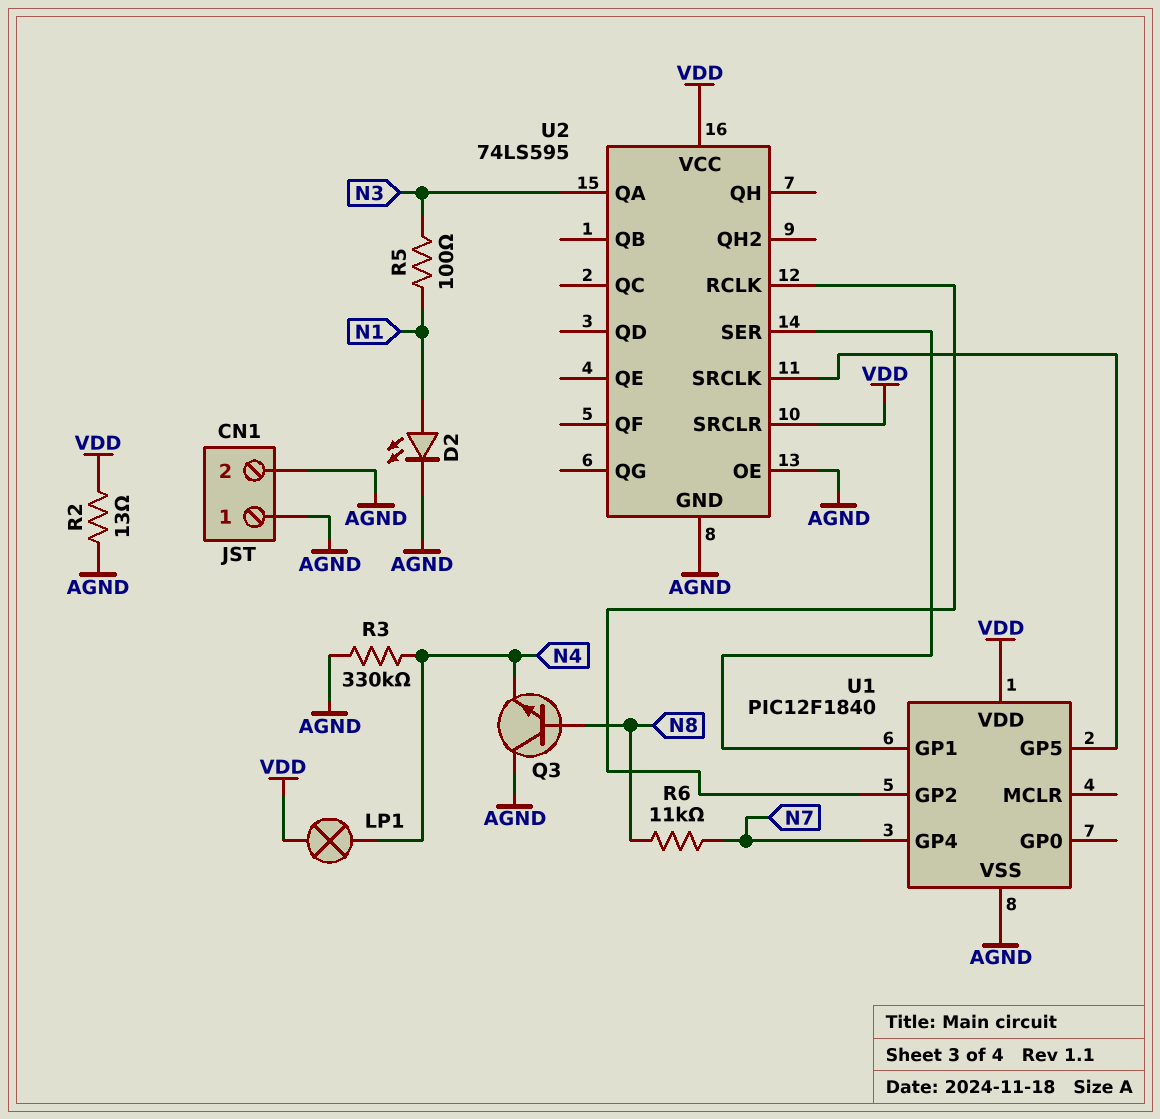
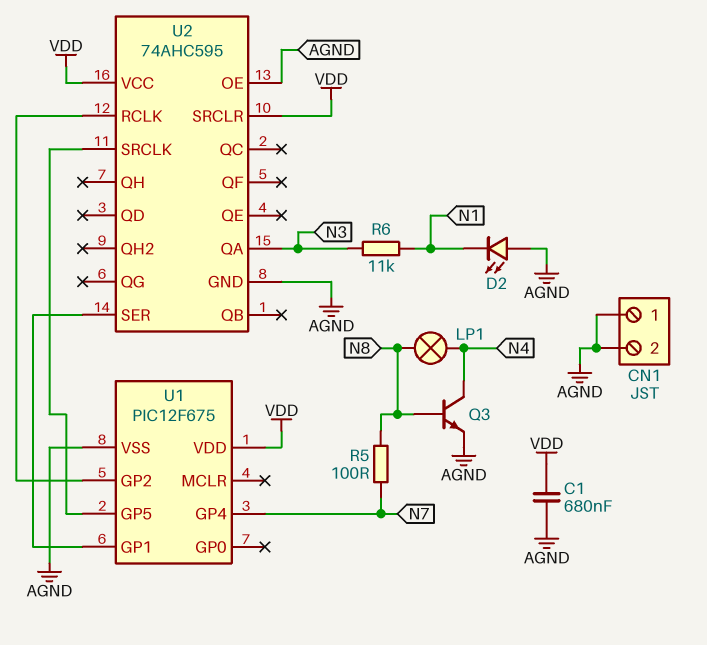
C1: none -> 680nF (AGND, VDD)
D2: LED (A N1, K AGND) -> LED (A AGND, K N1)
LP1: lamp (N4, VDD) -> lamp (N4, N8)
Q3: NPN (B N8, C AGND, E N4) -> NPN (B N8, C N4, E AGND)
R2: 13 (AGND, VDD) -> none
R3: 330k (AGND, N4) -> none
R5: 100 (N1, N3) -> 100 (N7, N8)
R6: 11k (N7, N8) -> 11k (N1, N3)
U1: PIC12F1840 -> PIC12F675
U2: 74LS595 -> 74AHC595

